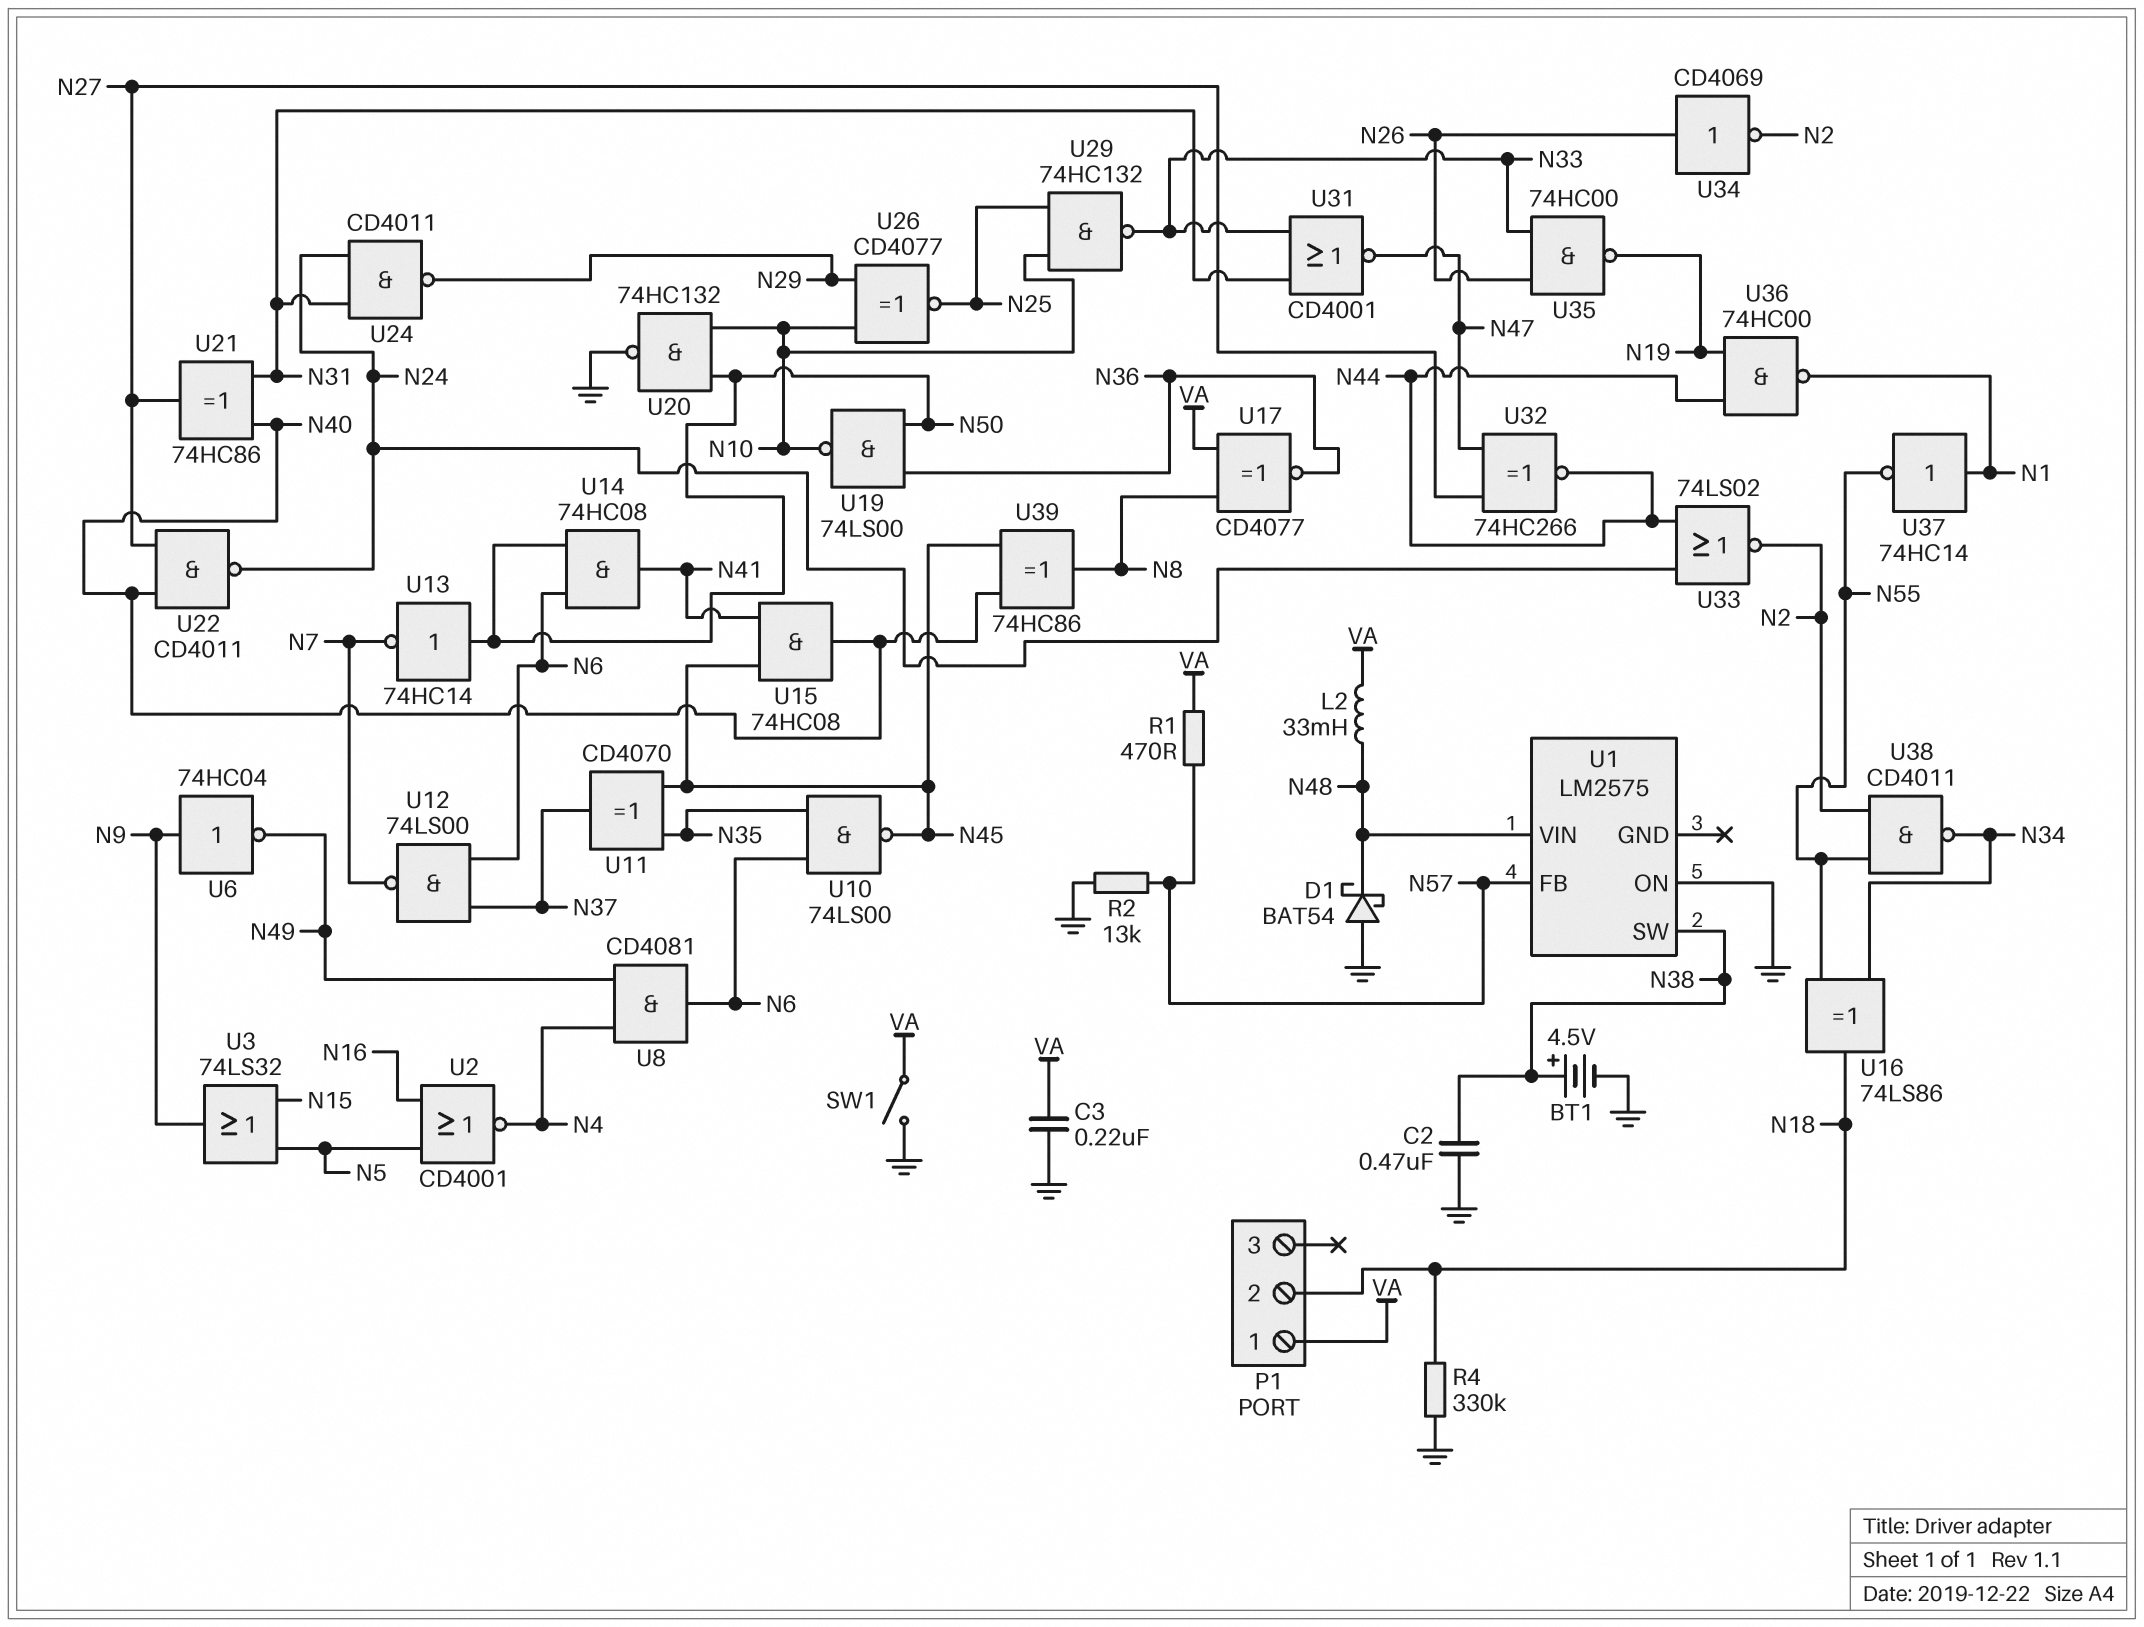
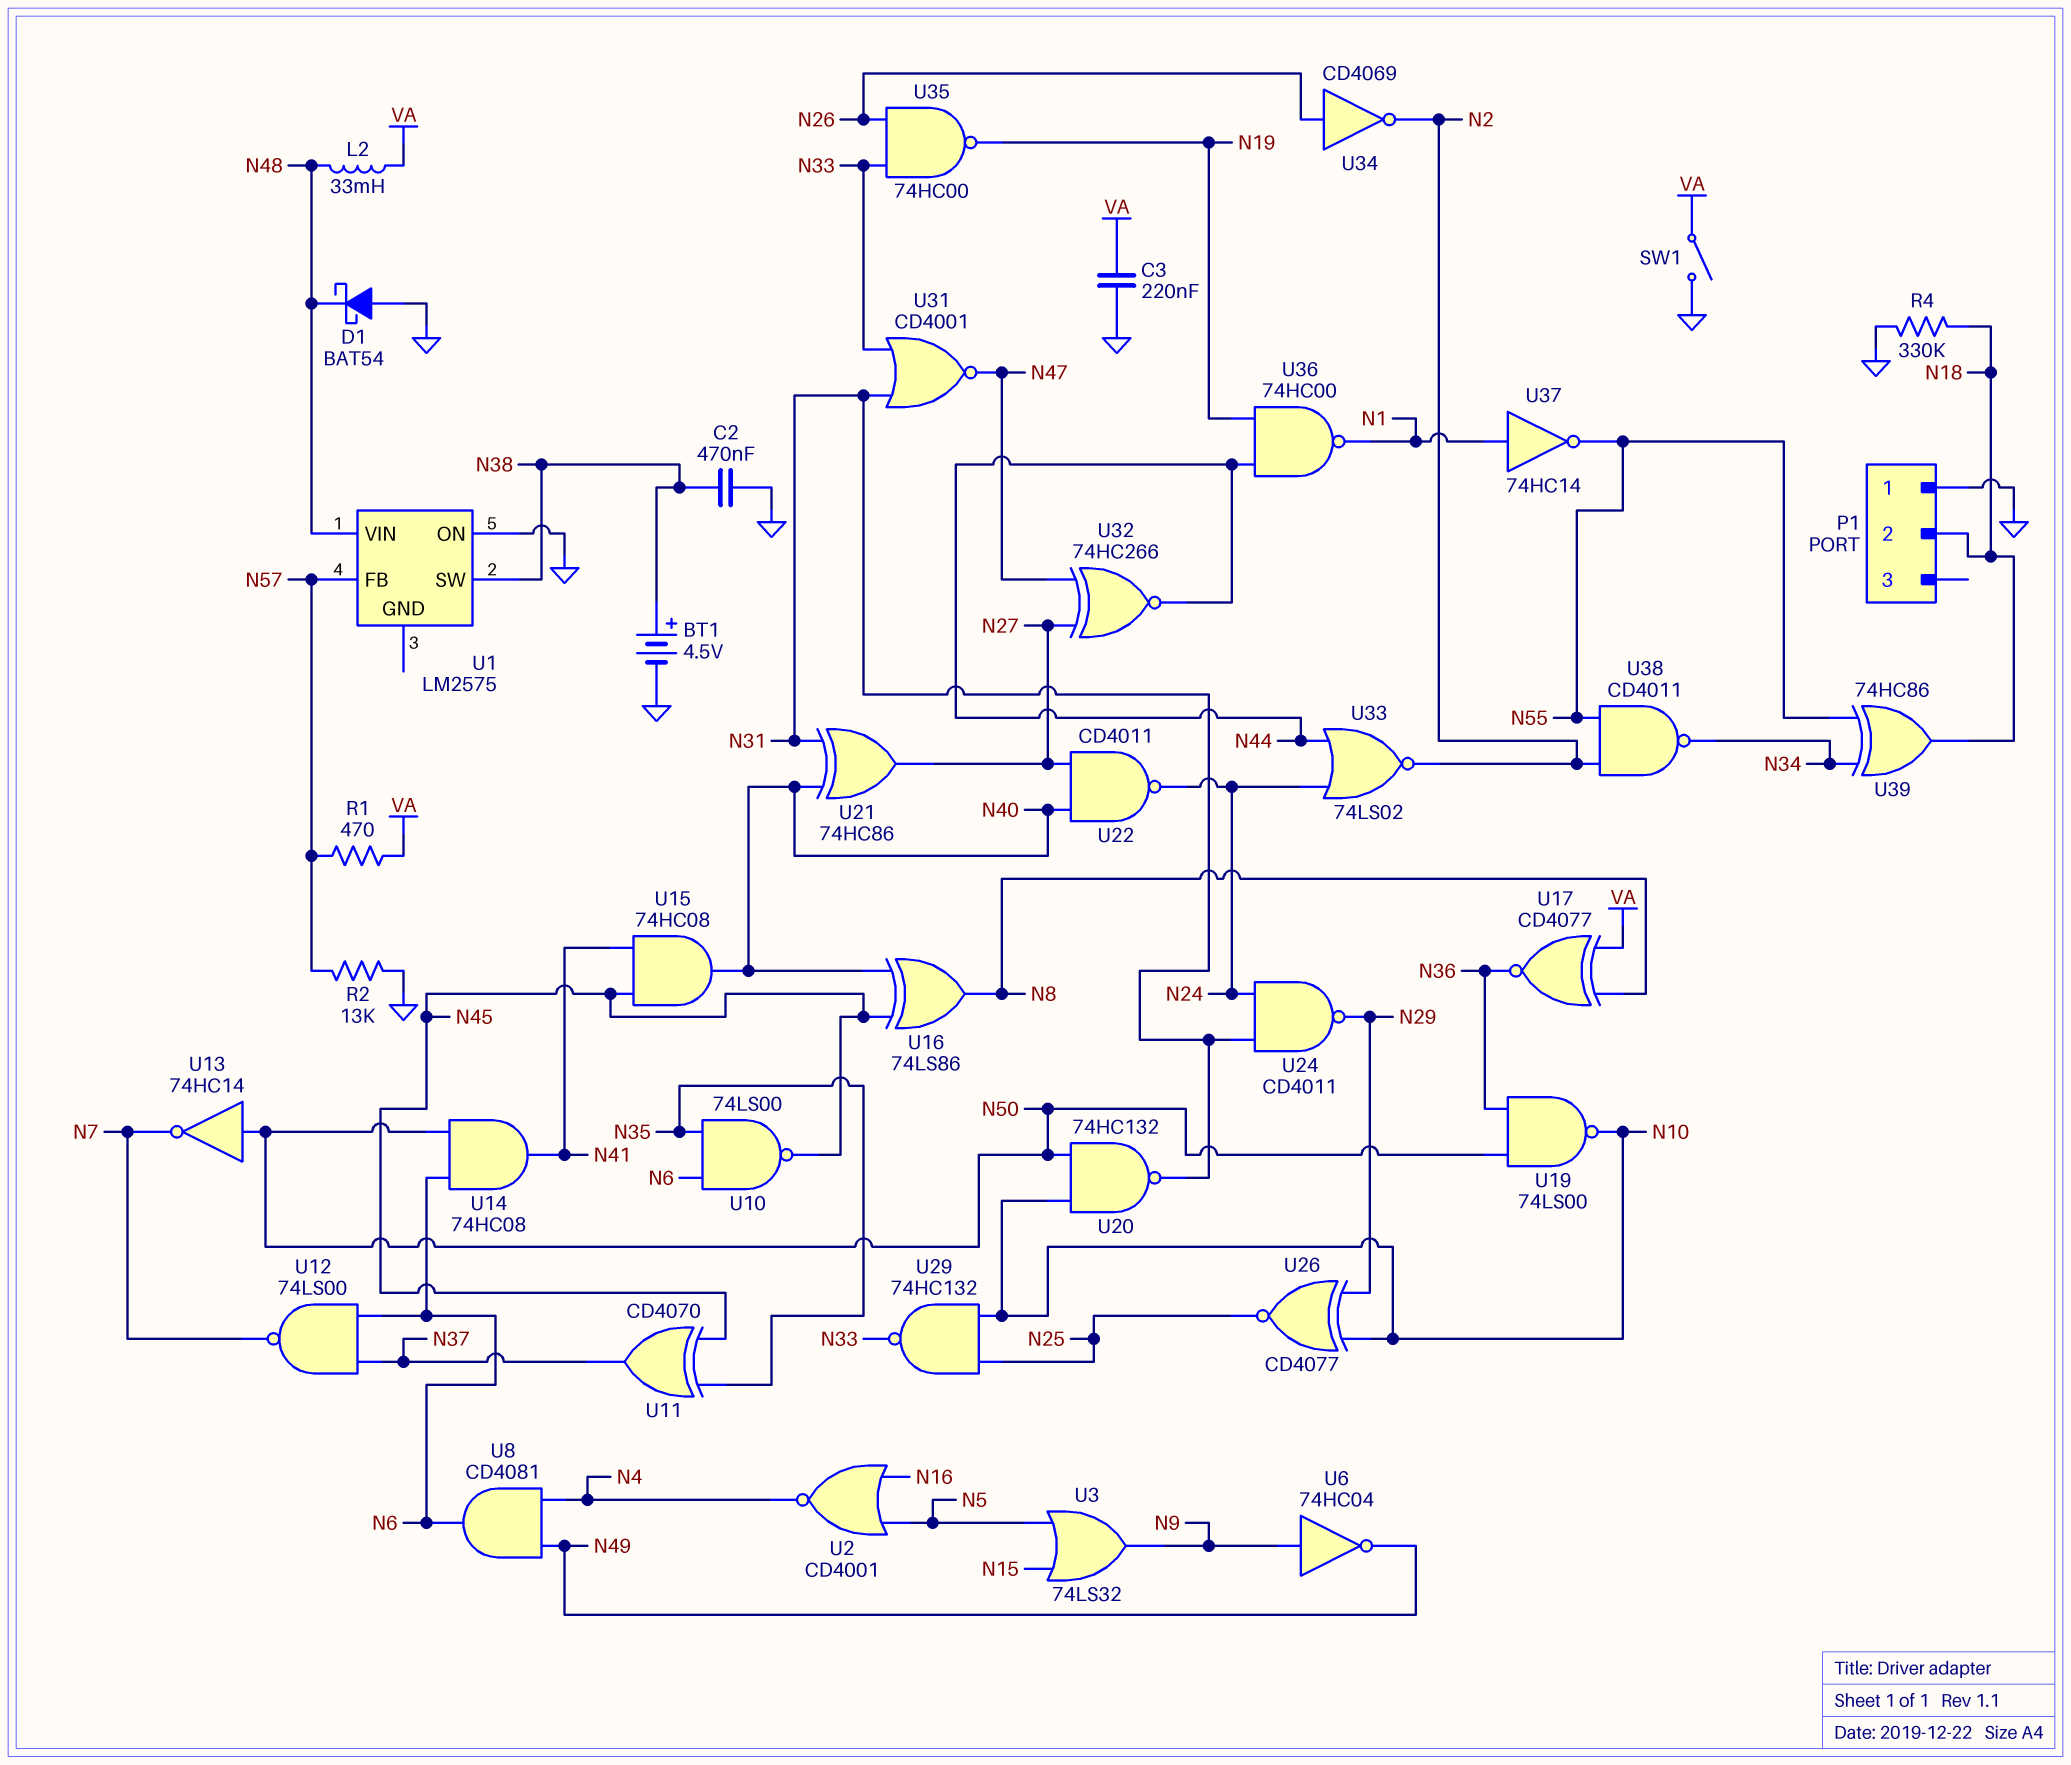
P1 pin 1: VA -> GND
U16: XOR 74LS86 (in N34, in N55, out N18) -> XOR 74LS86 (in N40, in N45, out N8)
U20: NAND 74HC132 (in N10, in N50, out GND) -> NAND 74HC132 (in N10, in N50, out N31)
U39: XOR 74HC86 (in N40, in N45, out N8) -> XOR 74HC86 (in N34, in N55, out N18)

